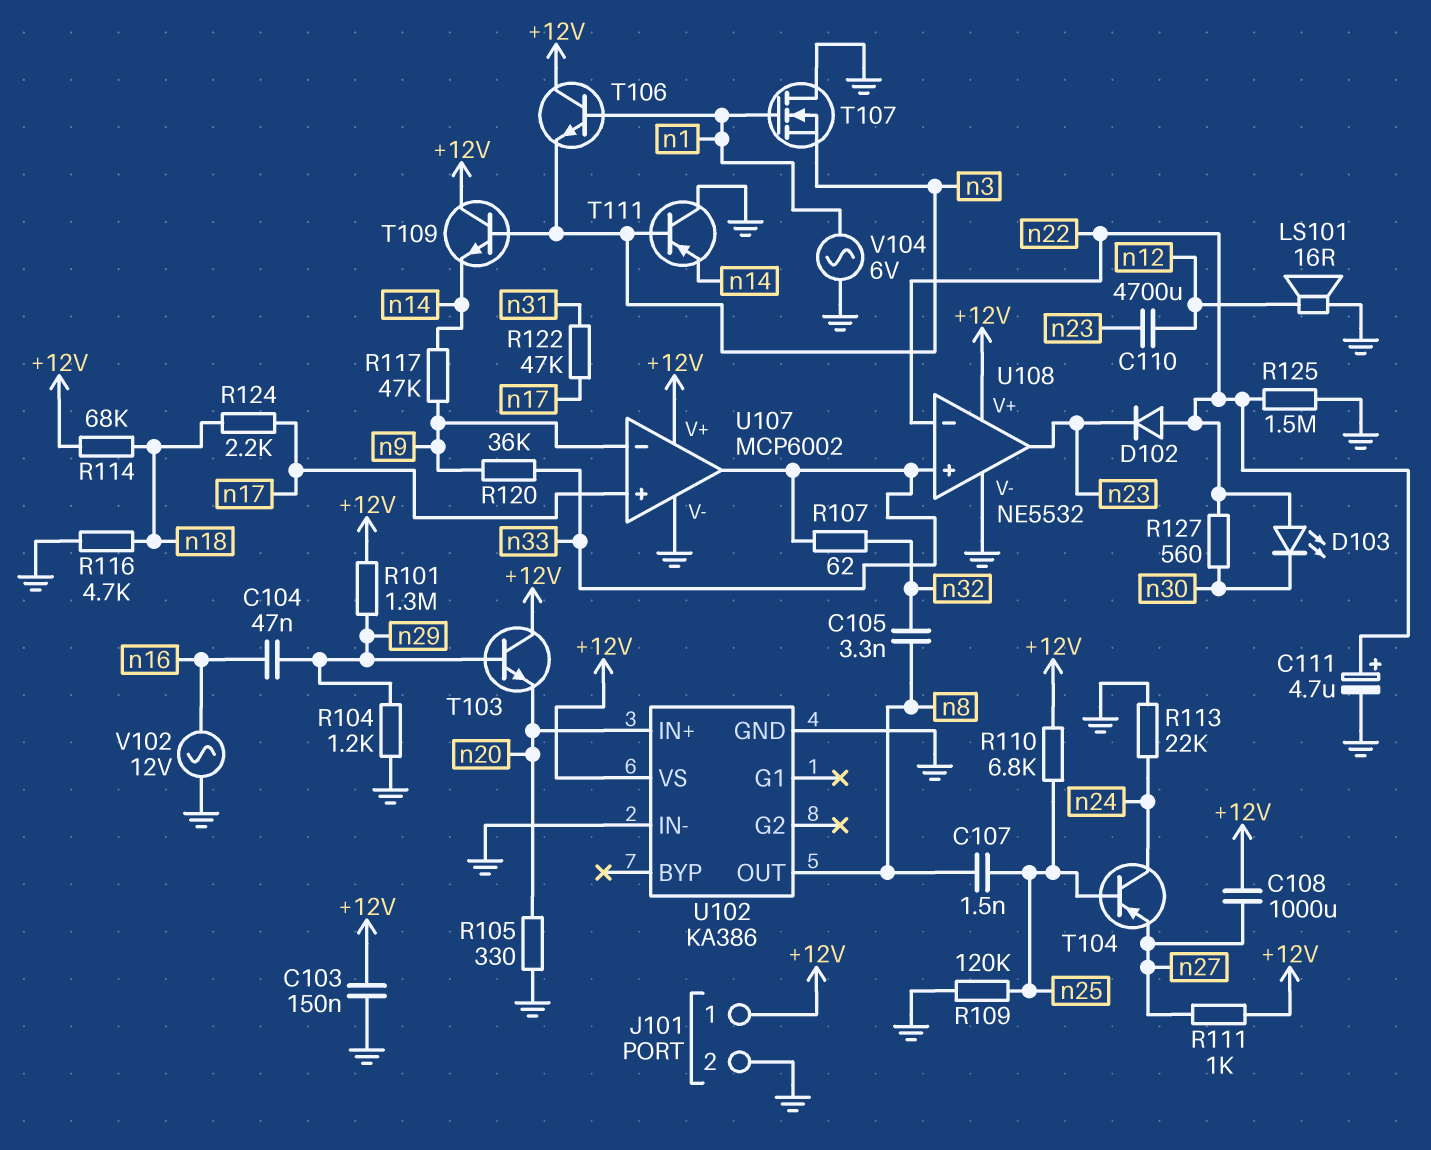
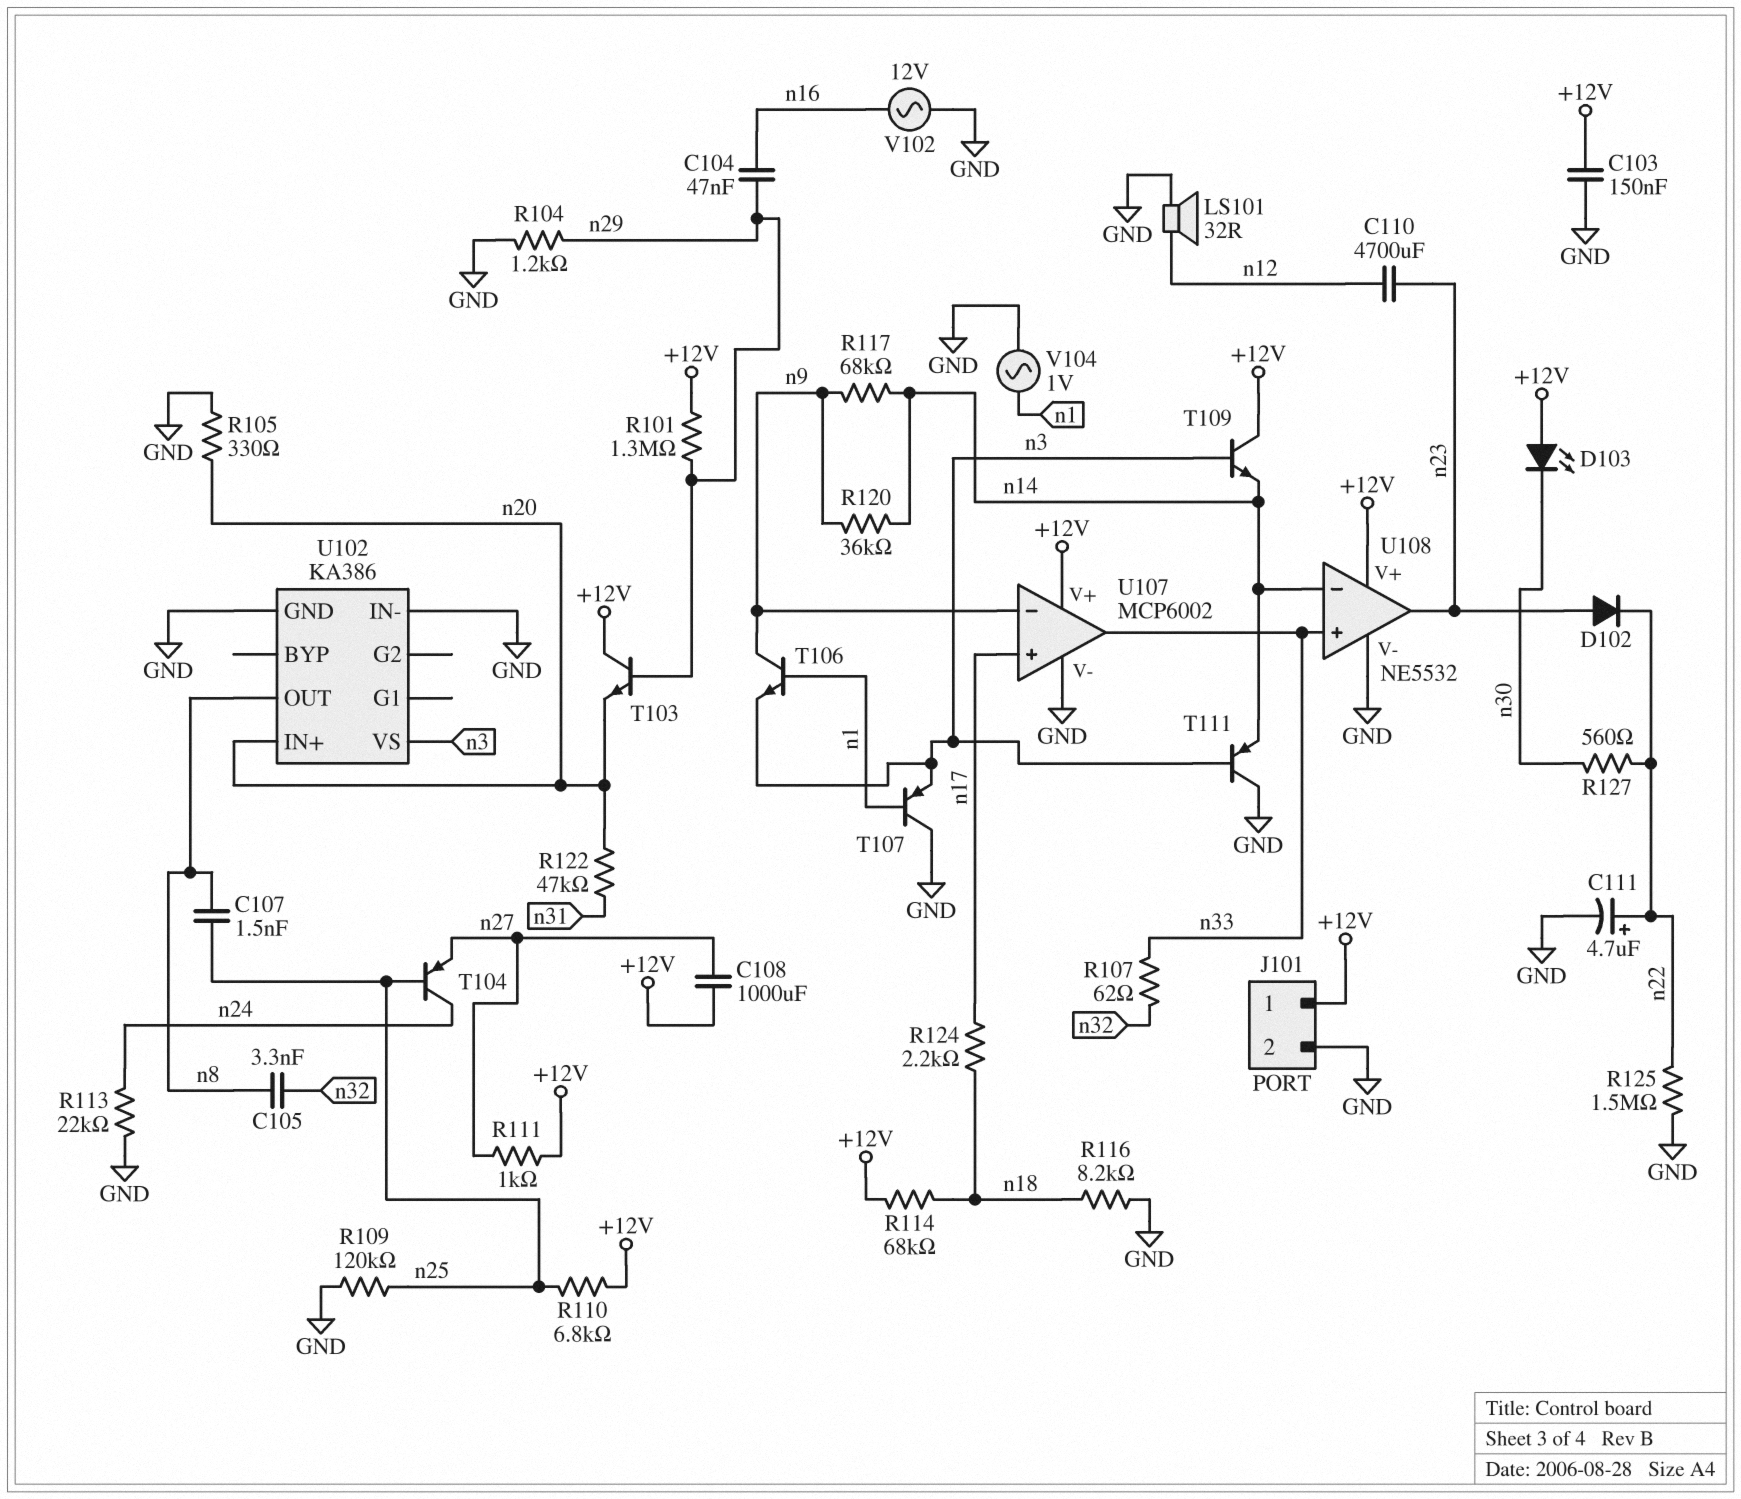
D102: diode (A n22, K n23) -> diode (A n23, K n22)
D103: LED (A n22, K n30) -> LED (A +12V, K n30)
LS101: speaker 16R (GND, n12) -> speaker 32R (GND, n12)
R116: 4.7k (GND, n18) -> 8.2k (GND, n18)
R117: 47k (n9, n14) -> 68k (n9, n14)
R120: 36k (n9, n33) -> 36k (n9, n14)
R122: 47k (n17, n31) -> 47k (n20, n31)
T106: NPN (B n1, C +12V, E n3) -> NPN (B n1, C n9, E n3)
T107: NMOS (G n1, D GND, S n3) -> PNP (B n1, C GND, E n3)
U102 pin VS: +12V -> n3
U108 pin in-: n22 -> n14
V104: AC 6V (GND, n1) -> AC 1V (GND, n1)

